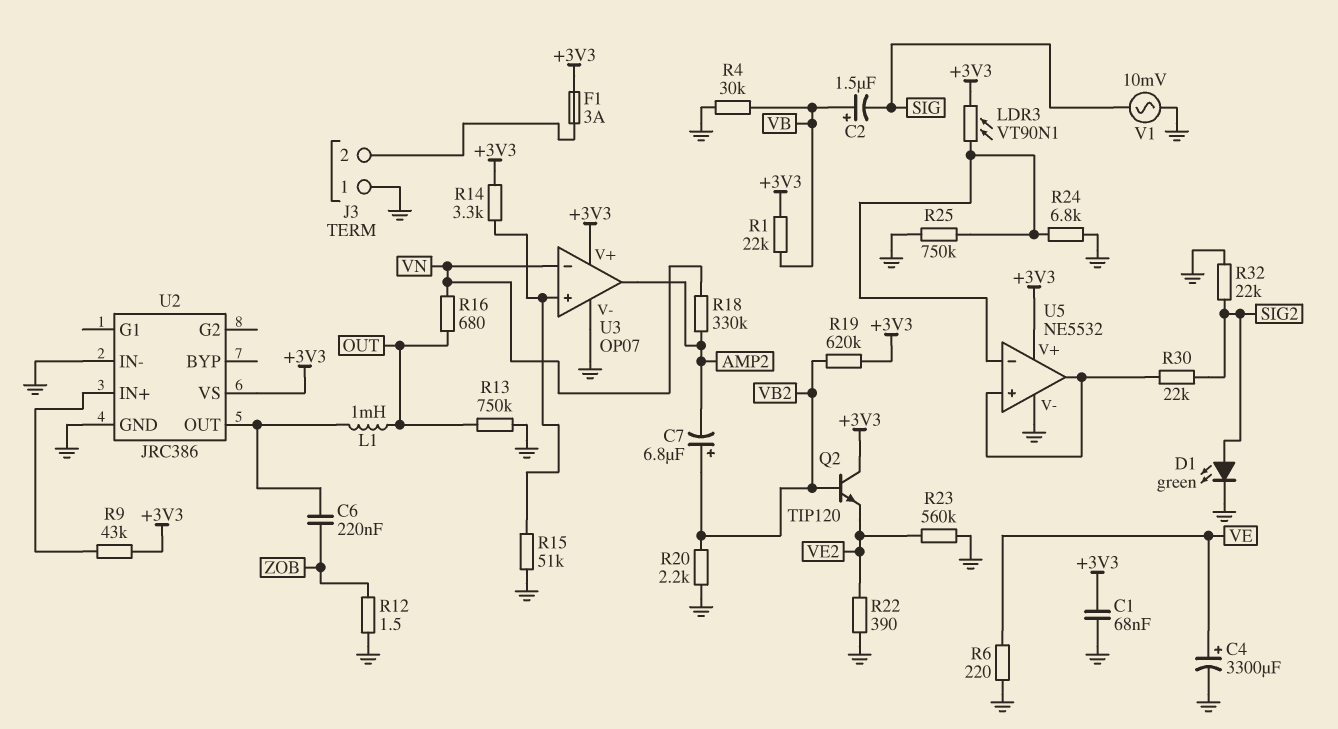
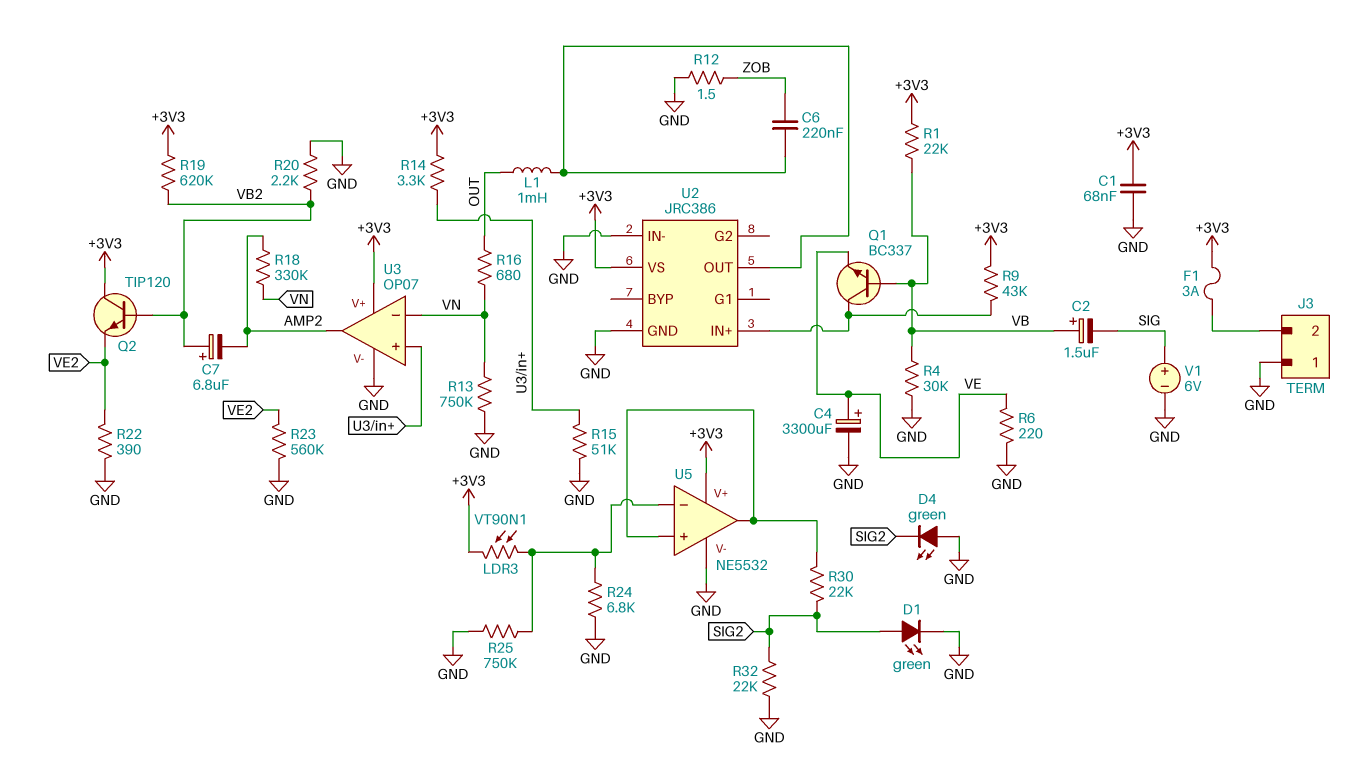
D4: none -> LED green (A GND, K SIG2)
Q1: none -> NPN BC337 (B VB, C U2/IN+, E VE)
R13: 750k (GND, OUT) -> 750k (GND, VN)
V1: AC 10mV (GND, SIG) -> 6V (plus SIG, minus GND)

